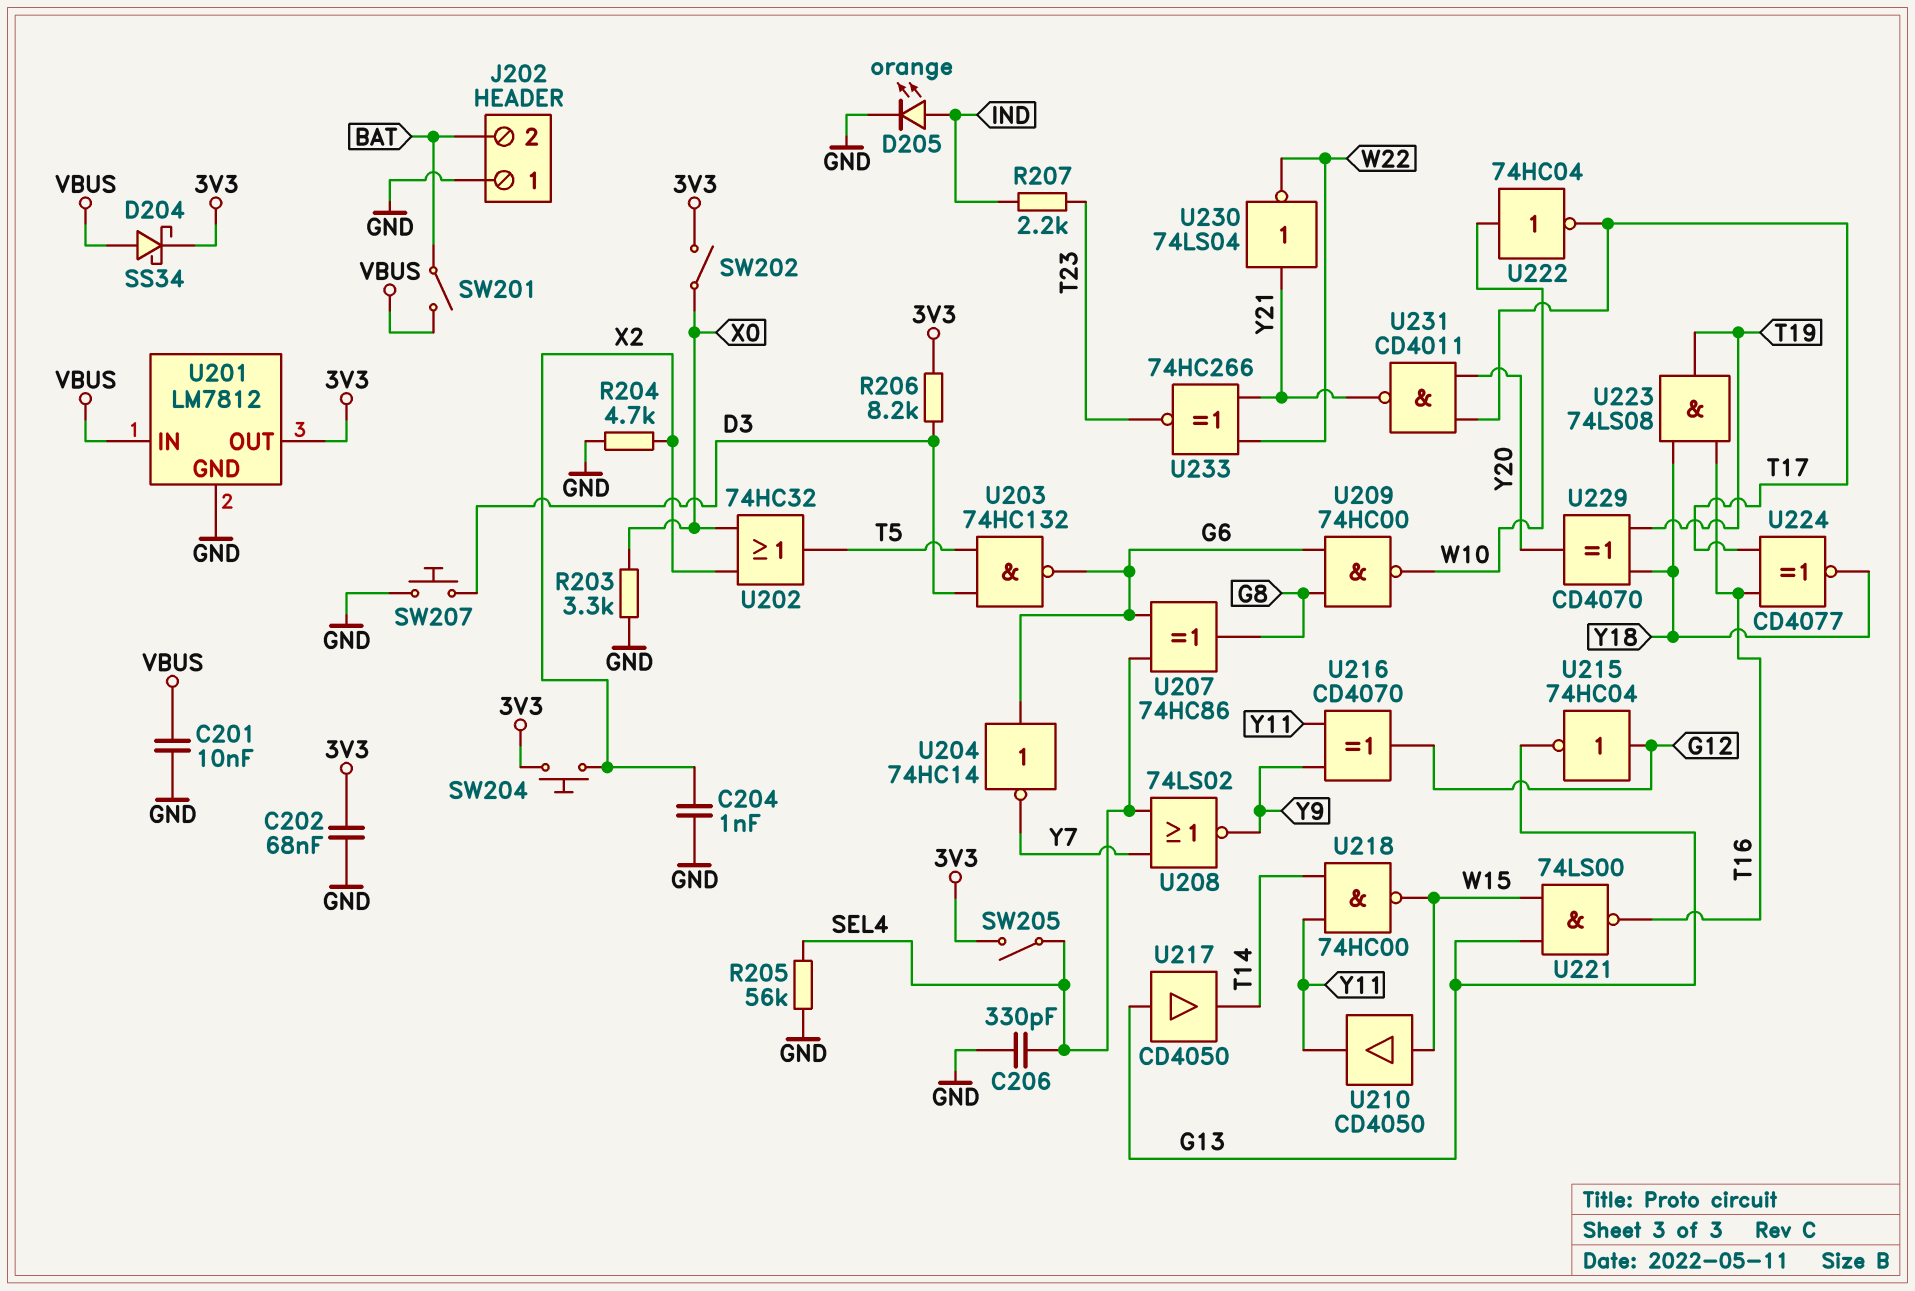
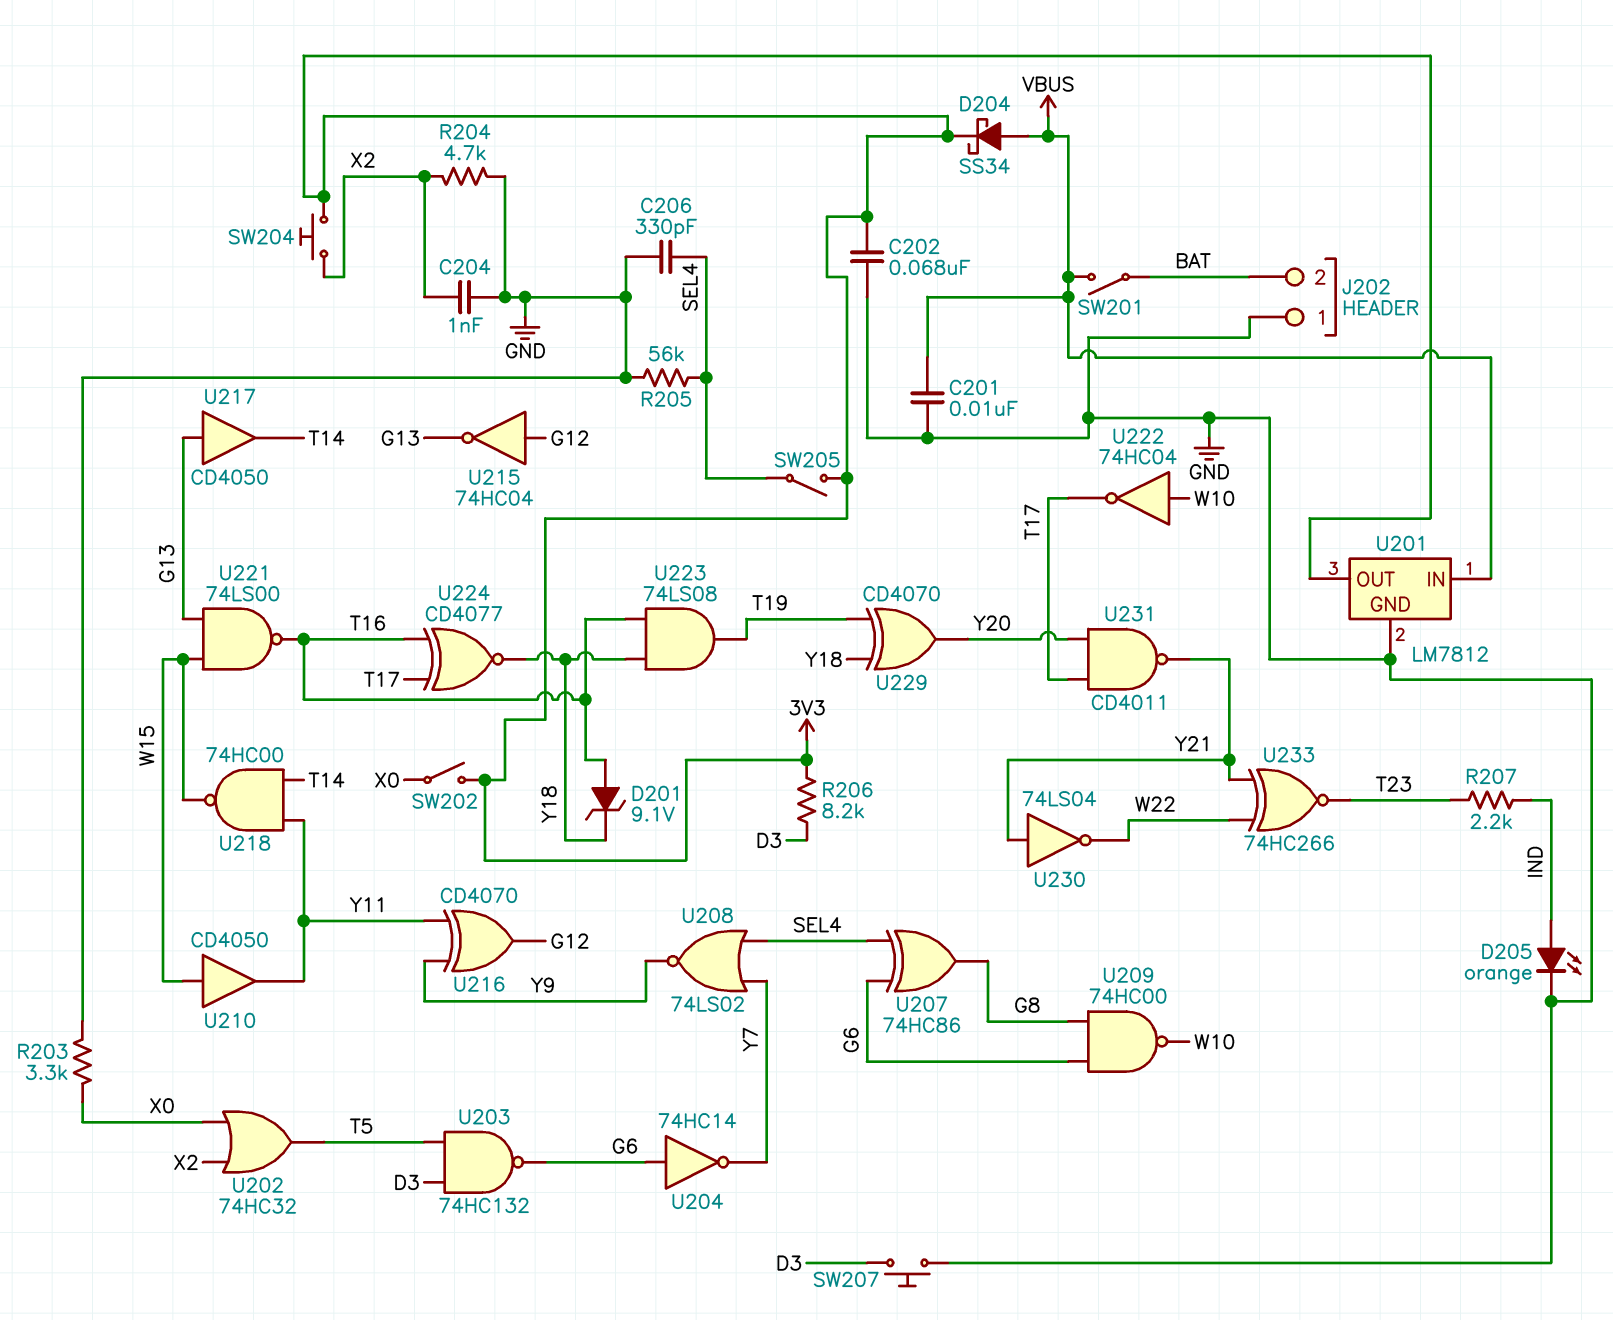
D201: none -> zener 9.1V (A T16, K Y18)

